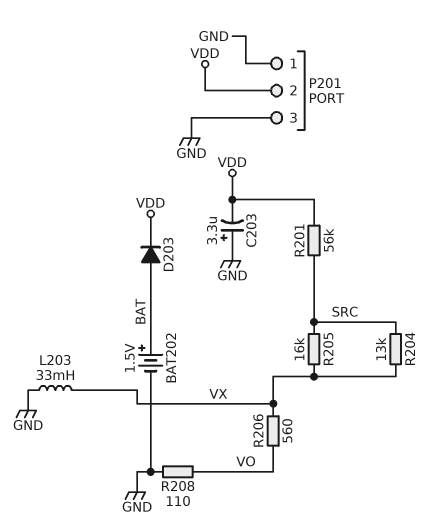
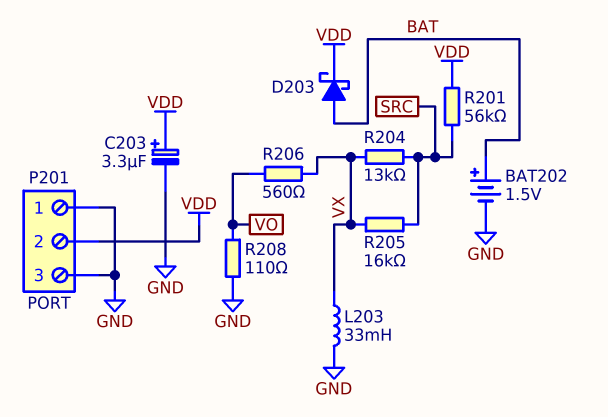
C203: 3.3uF (plus GND, minus VDD) -> 3.3uF (plus VDD, minus GND)
D203: diode (A BAT, K VDD) -> schottky (A BAT, K VDD)

